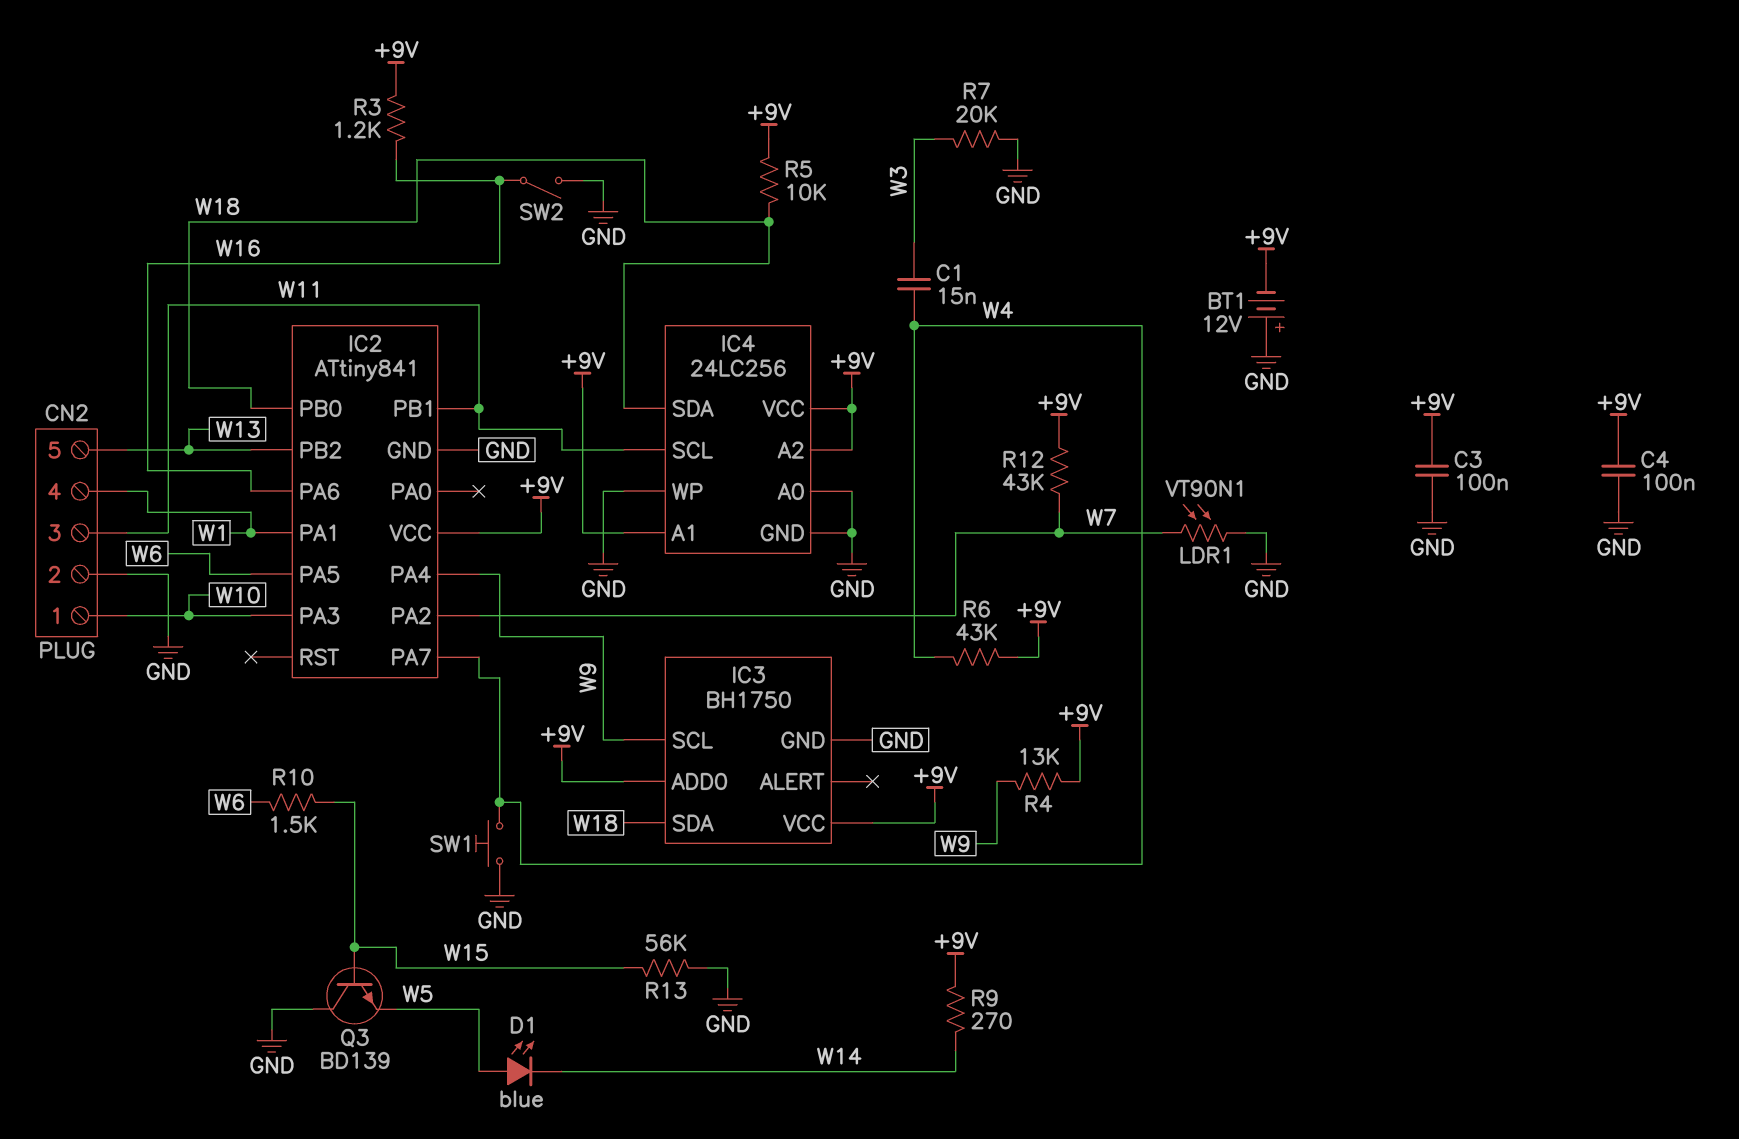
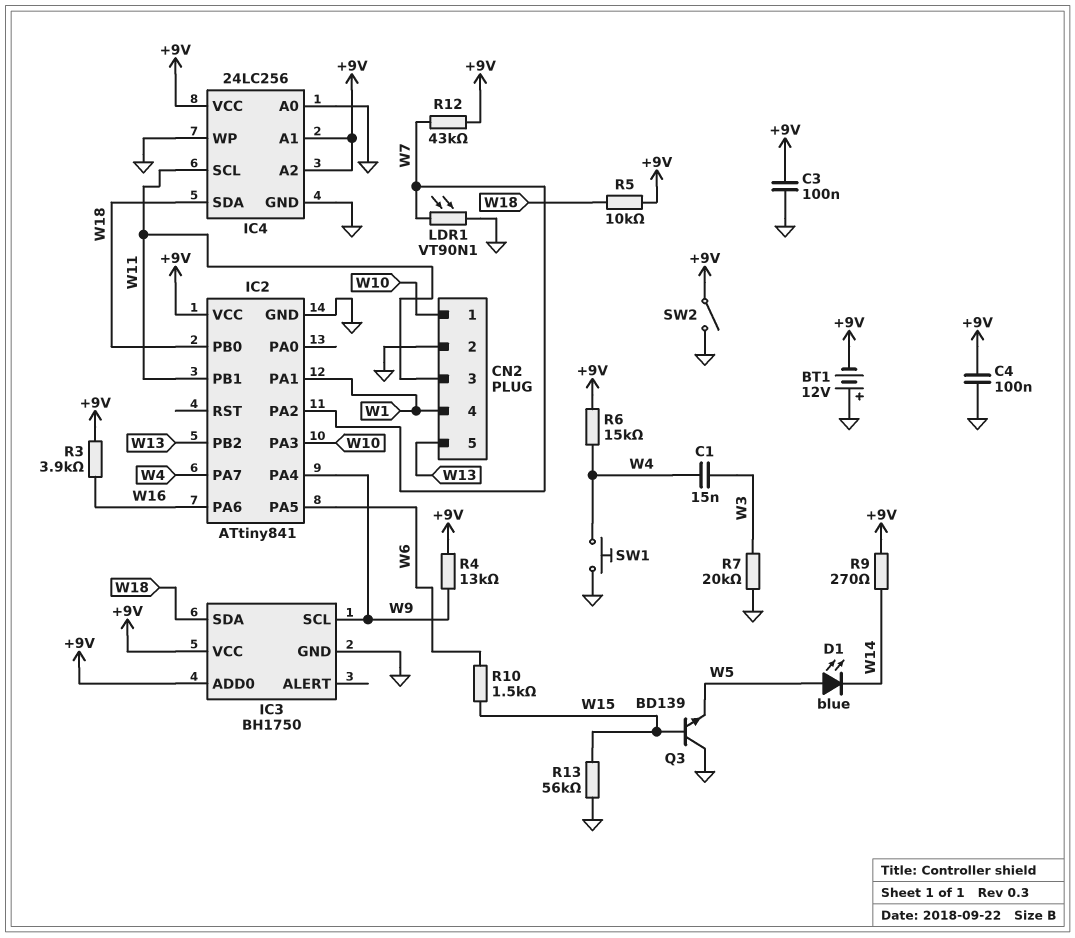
R3: 1.2k (+9V, W16) -> 3.9k (+9V, W16)
R6: 43k (+9V, W4) -> 15k (+9V, W4)
SW2: switch (GND, W16) -> switch (+9V, GND)

